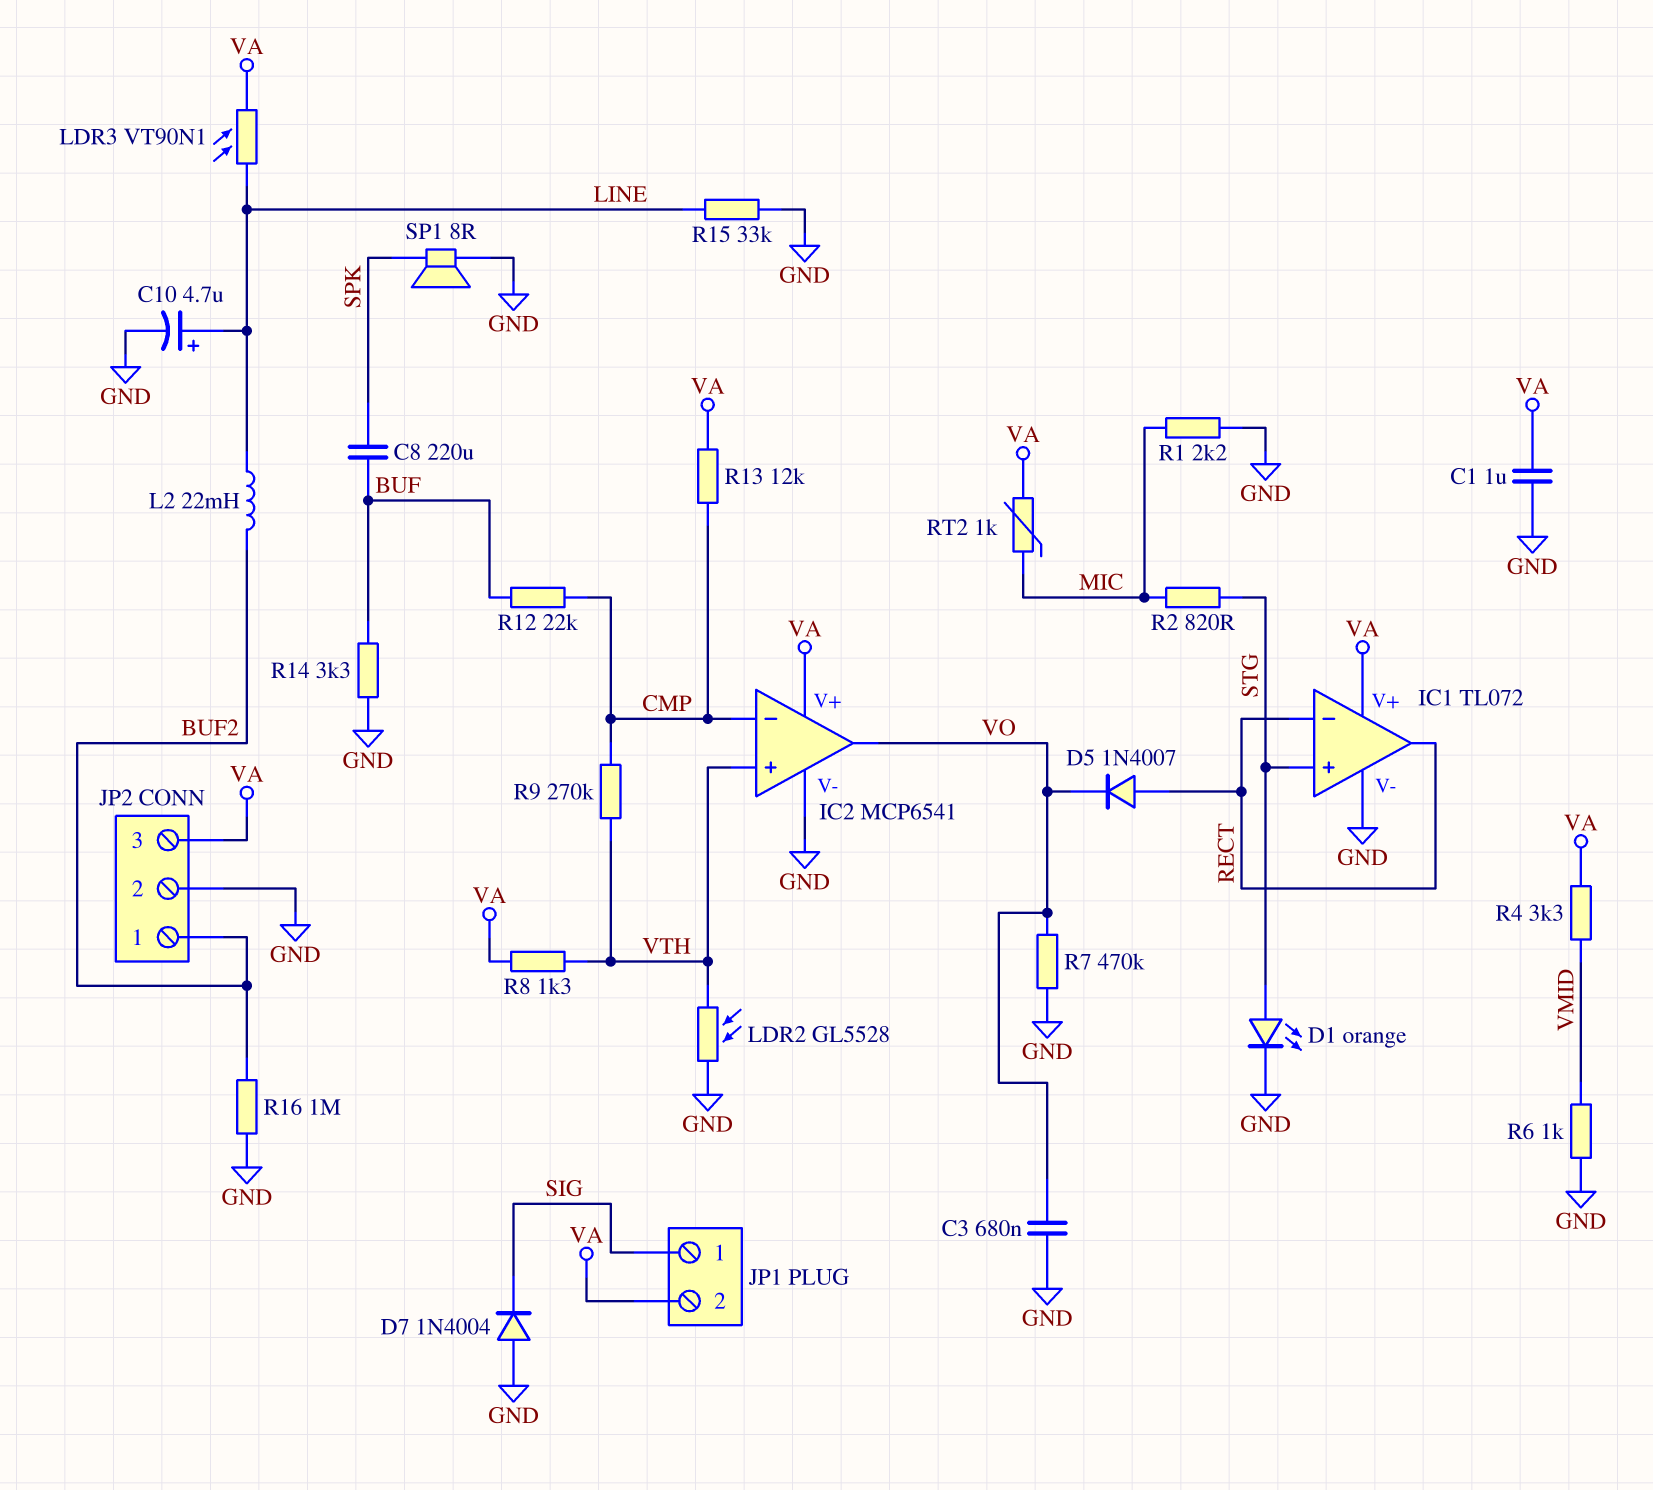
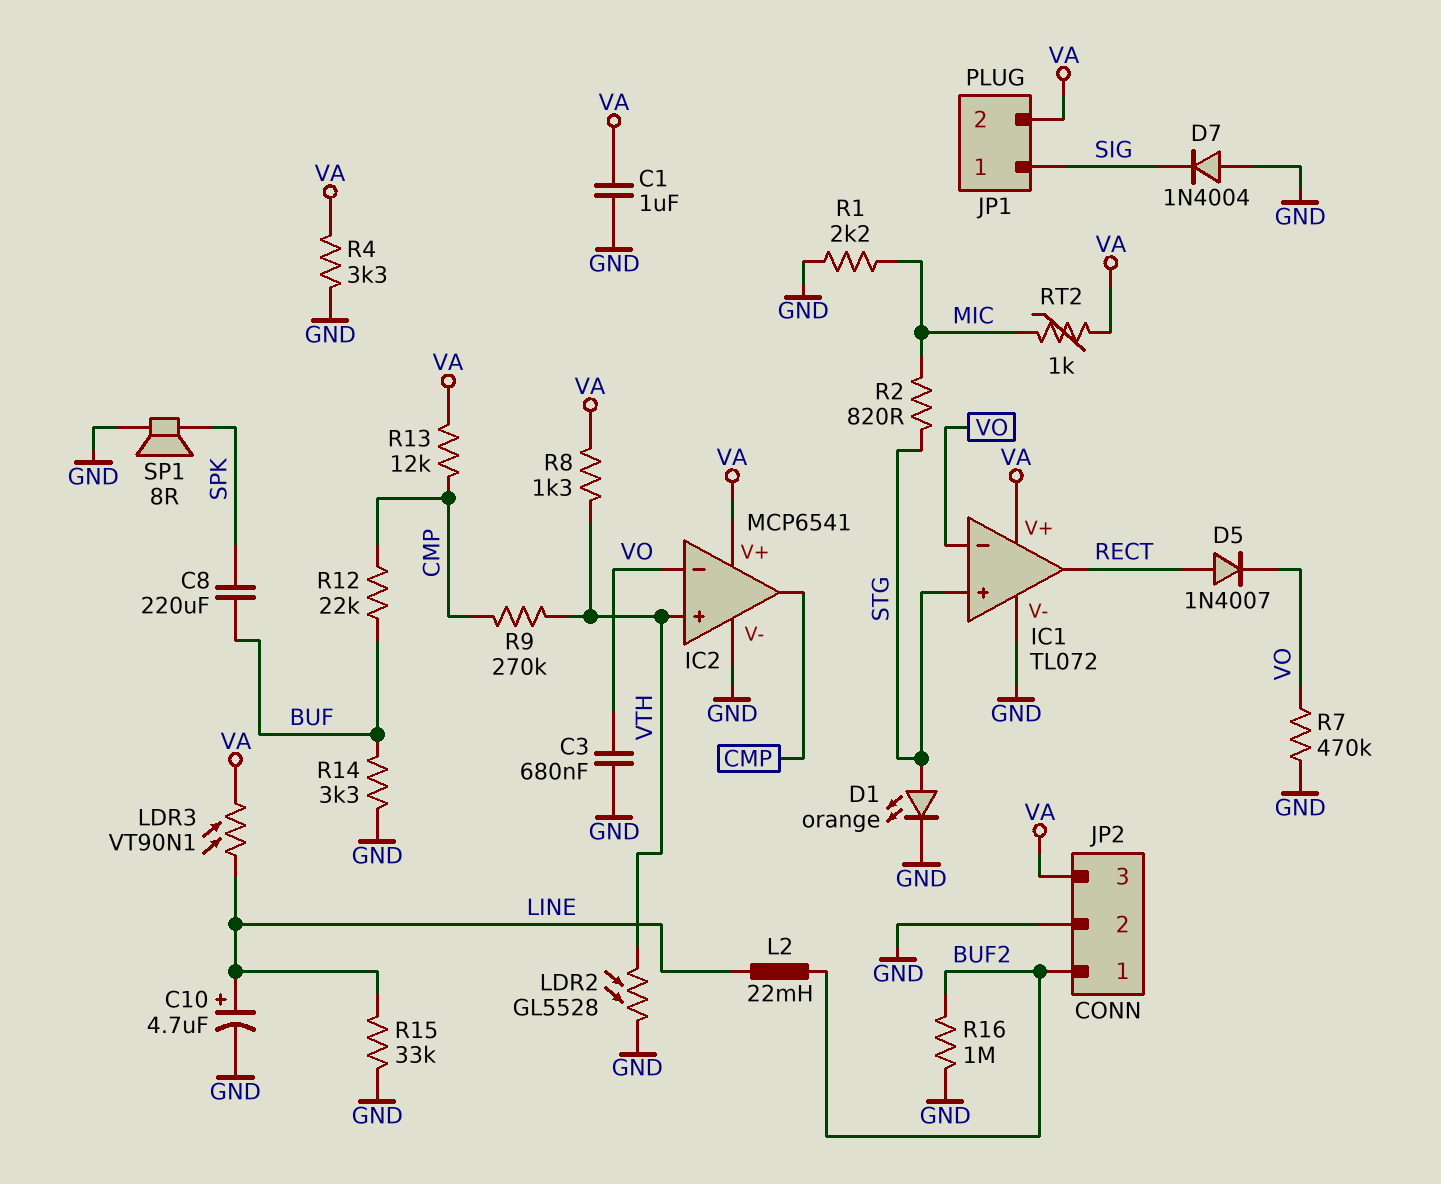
IC1 pin in-: RECT -> VO
IC2 pin in-: CMP -> VO
IC2 pin out: VO -> CMP
R4: 3.3k (VA, VMID) -> 3.3k (GND, VA)
R6: 1k (GND, VMID) -> none

